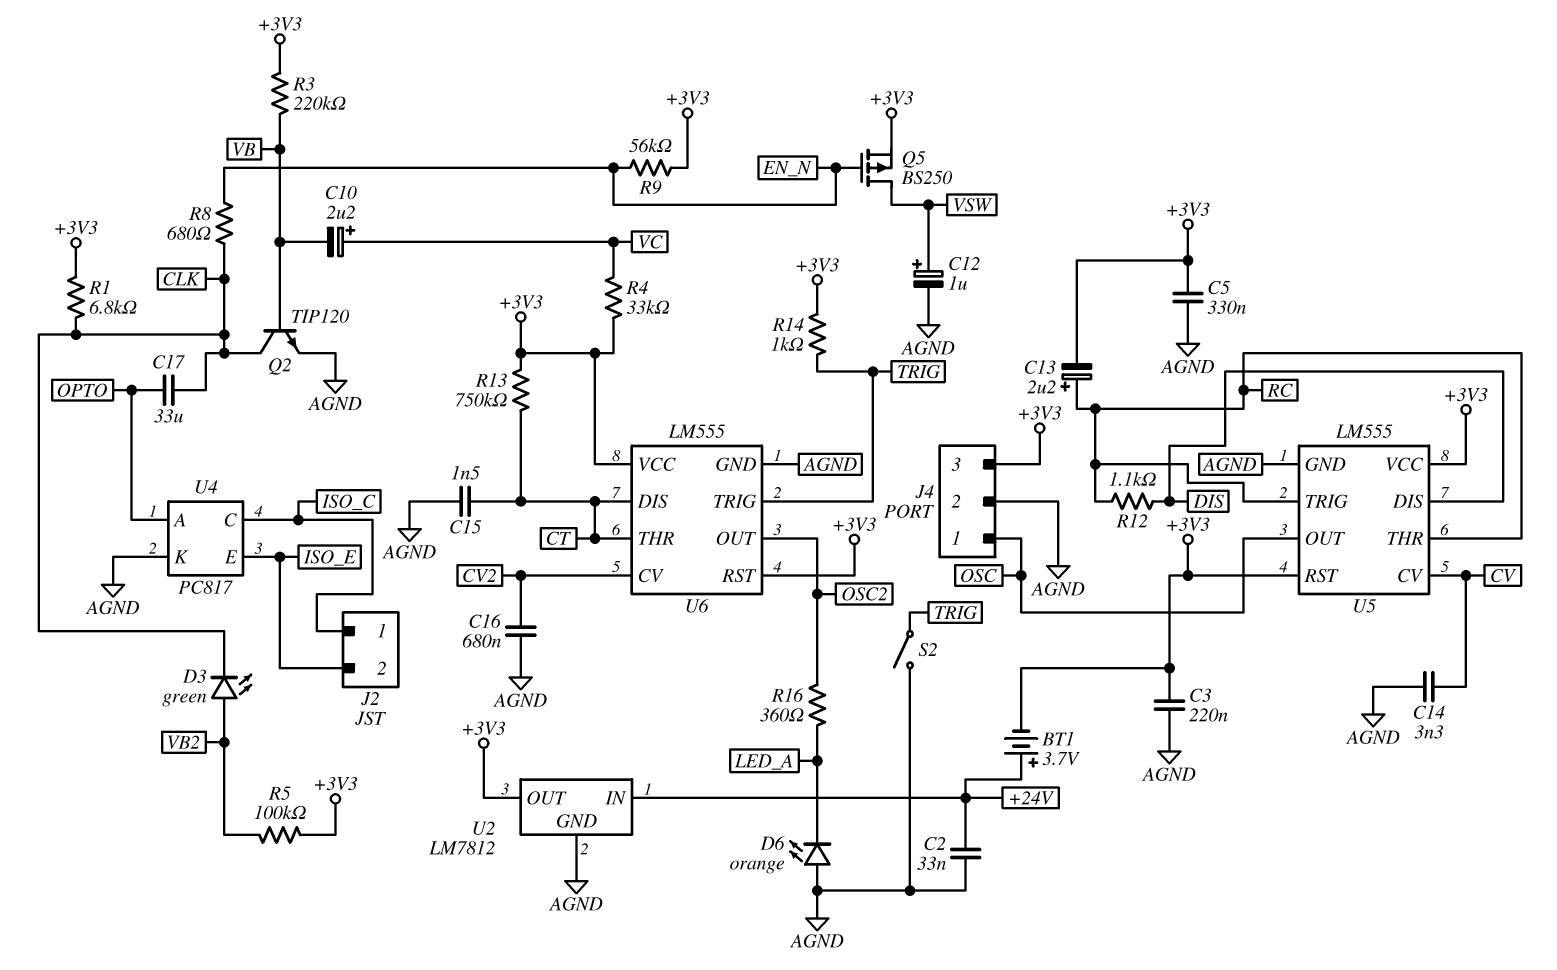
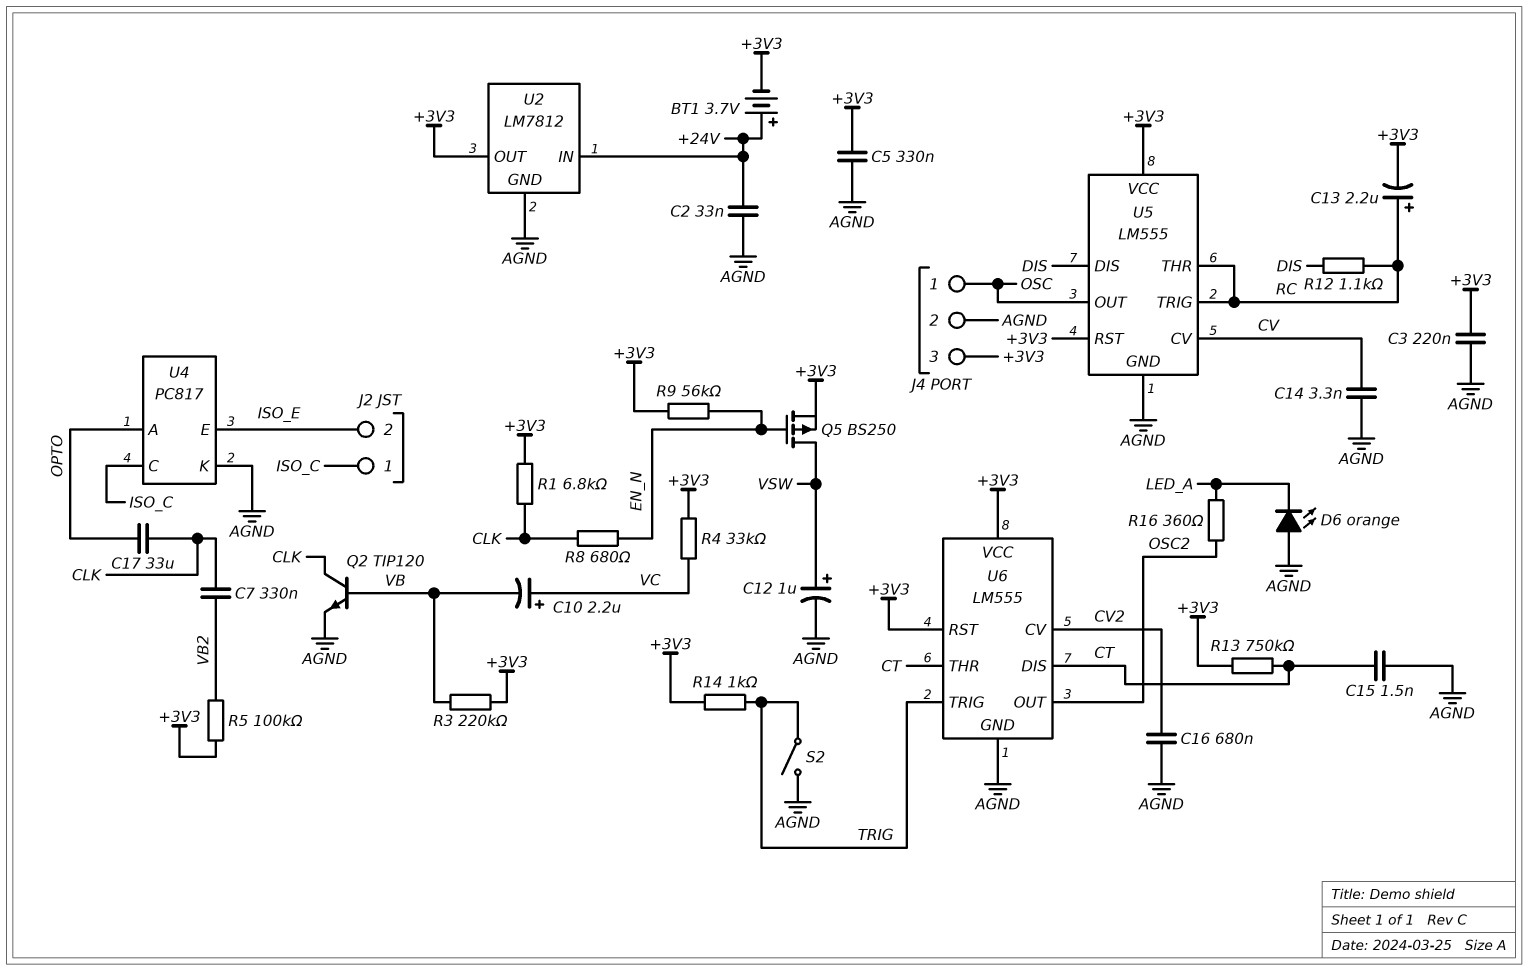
C7: none -> 330nF (CLK, VB2)
D3: LED green (A VB2, K CLK) -> none

